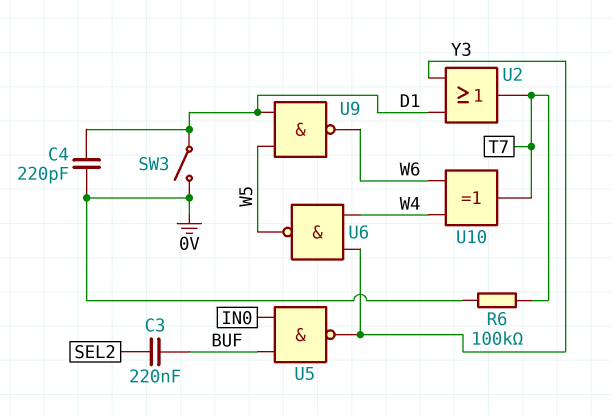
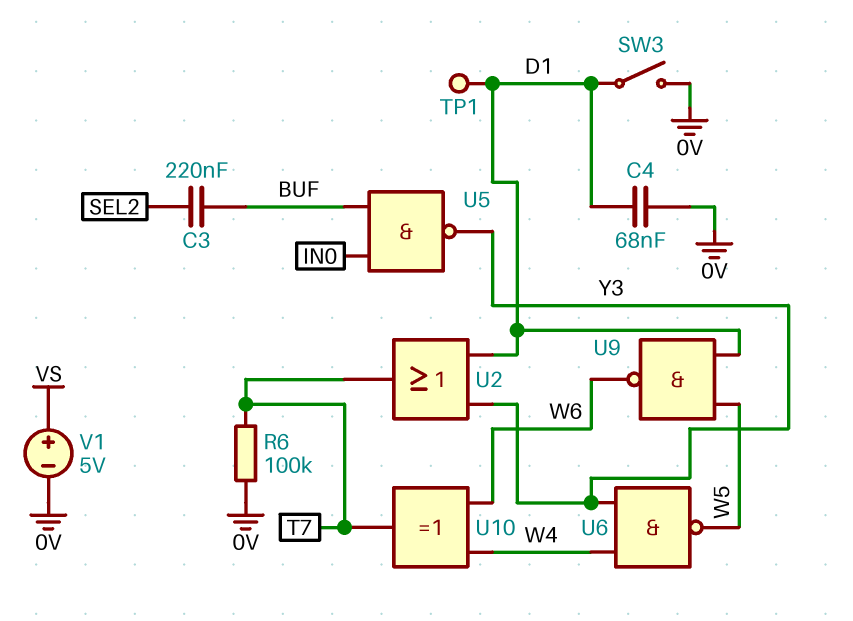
C4: 220pF (0V, D1) -> 68nF (0V, D1)
TP1: none -> test point (D1)
V1: none -> 5V (plus VS, minus 0V)

